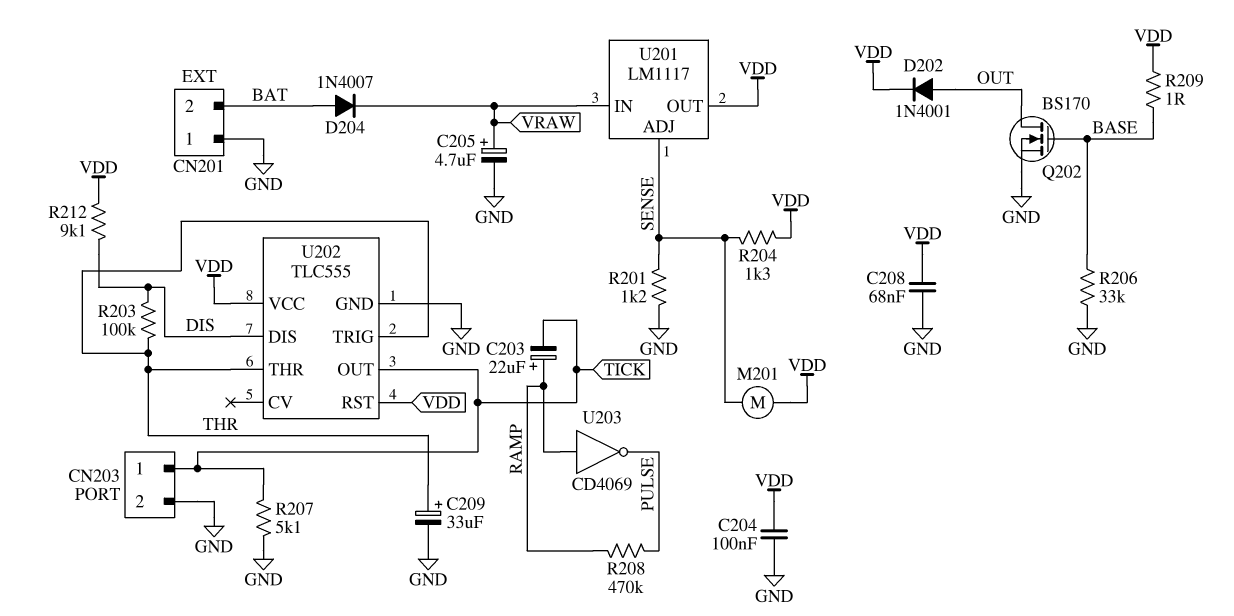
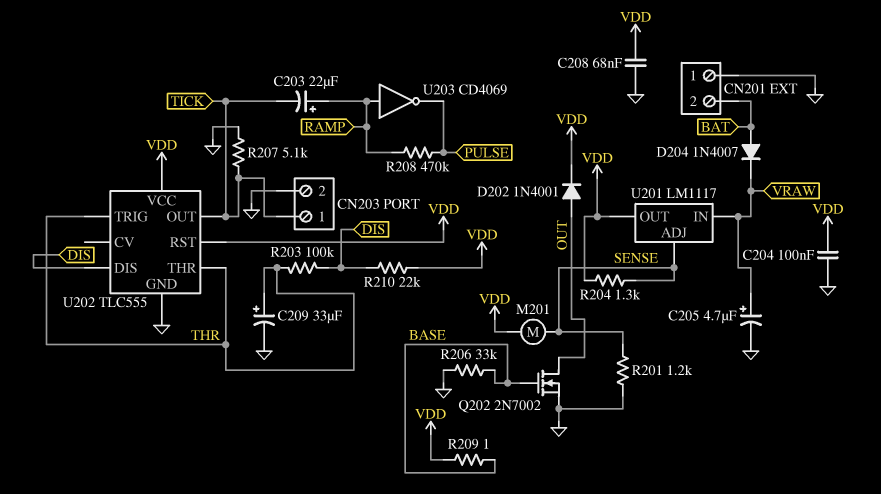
Q202: NMOS BS170 (G BASE, D OUT, S GND) -> NMOS 2N7002 (G BASE, D OUT, S GND)
R210: none -> 22k (DIS, VDD)
R212: 9.1k (DIS, VDD) -> none

